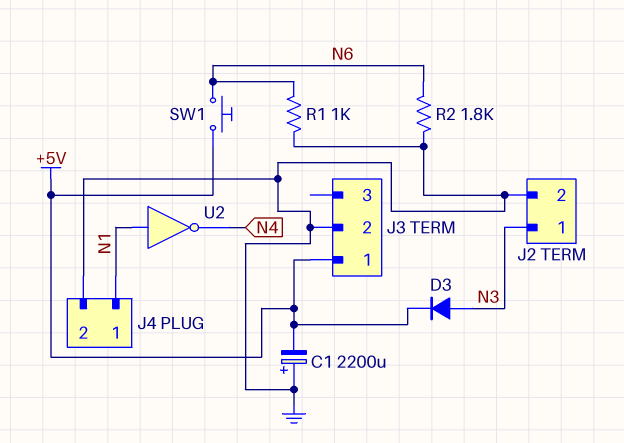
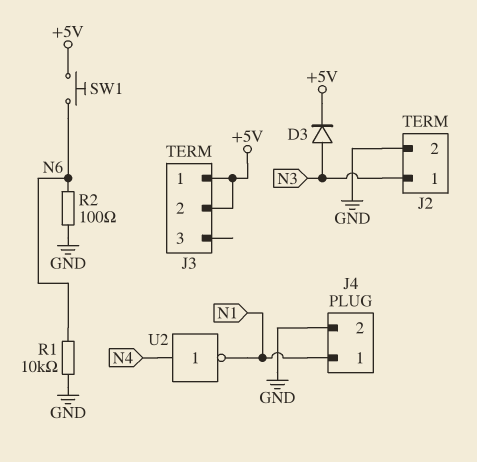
C1: 2200uF (plus GND, minus +5V) -> none
J3 pin 2: GND -> +5V
R1: 1k (GND, N6) -> 10k (GND, N6)
R2: 1.8k (GND, N6) -> 100 (GND, N6)
U2: NOT (in N1, out N4) -> NOT (in N4, out N1)

